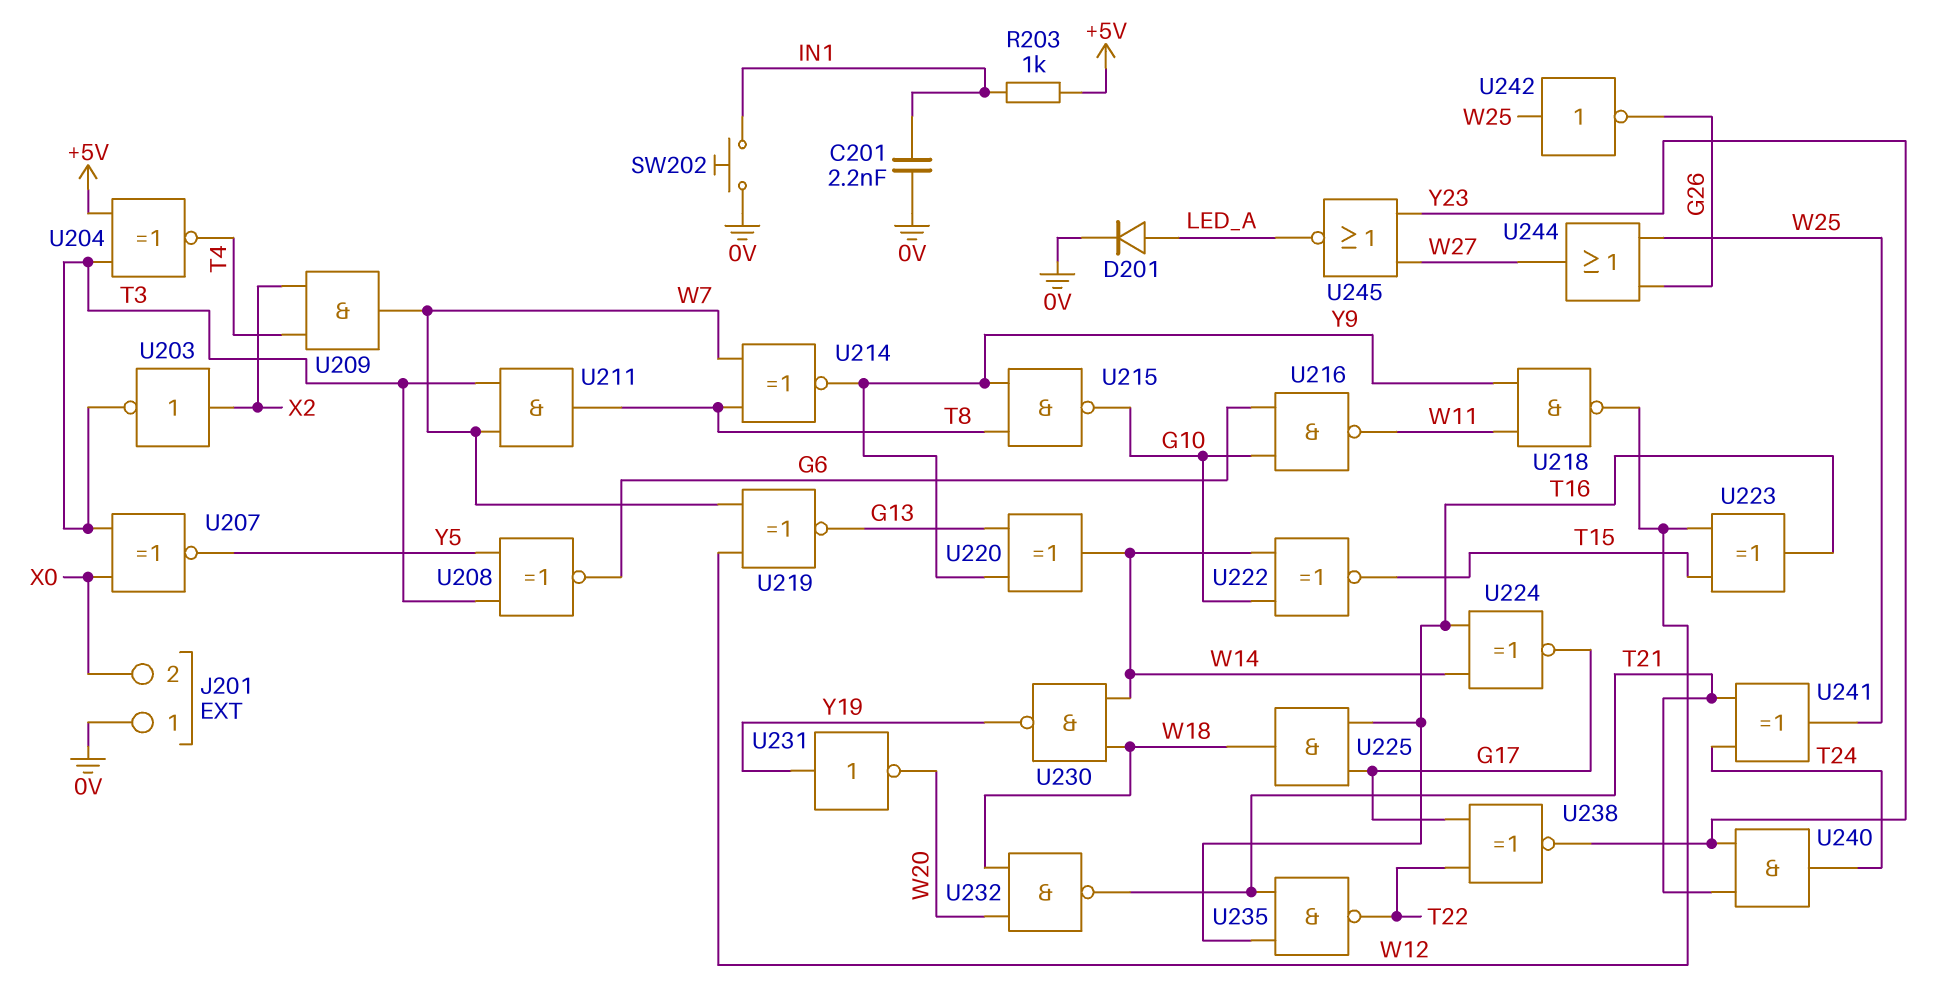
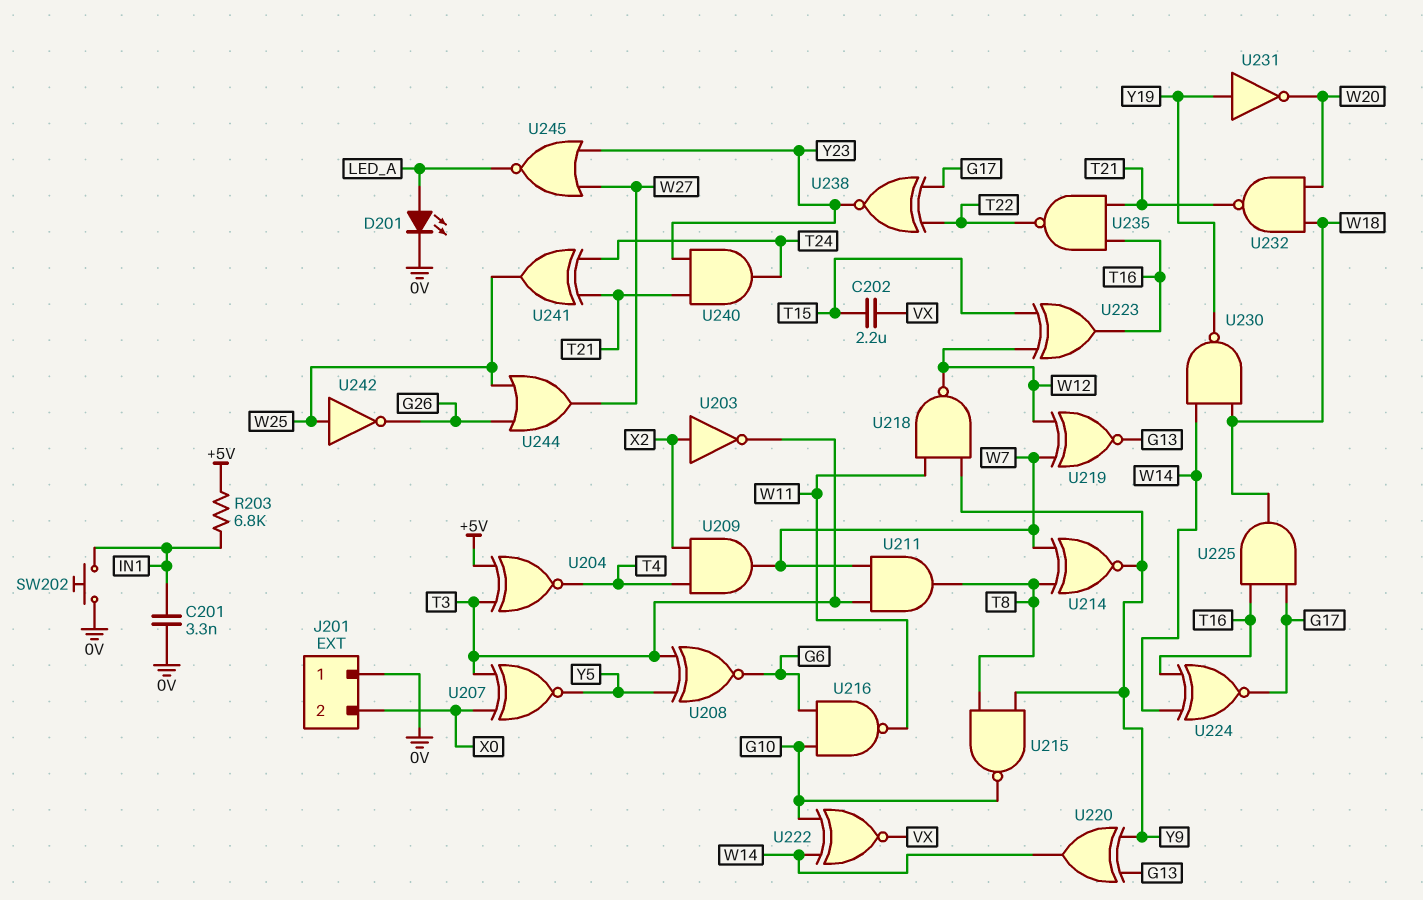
C201: 2.2nF (0V, IN1) -> 3.3nF (0V, IN1)
C202: none -> 2.2uF (T15, VX)
D201: diode (A LED_A, K 0V) -> LED (A LED_A, K 0V)
R203: 1k (+5V, IN1) -> 6.8k (+5V, IN1)
U222: XNOR (in G10, in W14, out T15) -> XNOR (in G10, in W14, out VX)

